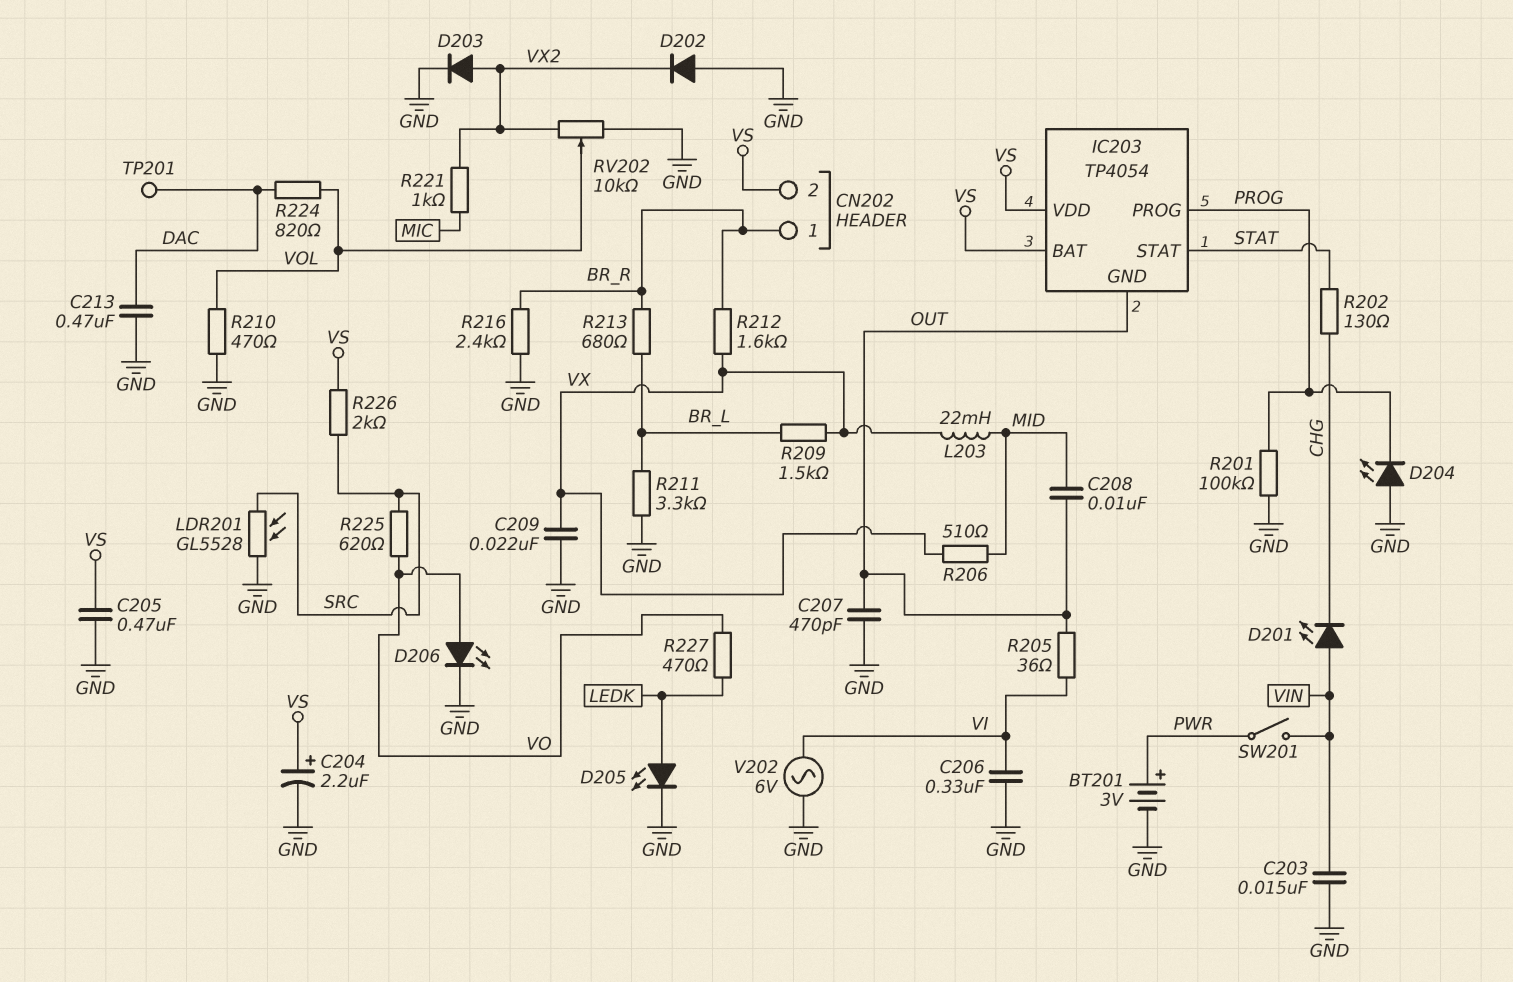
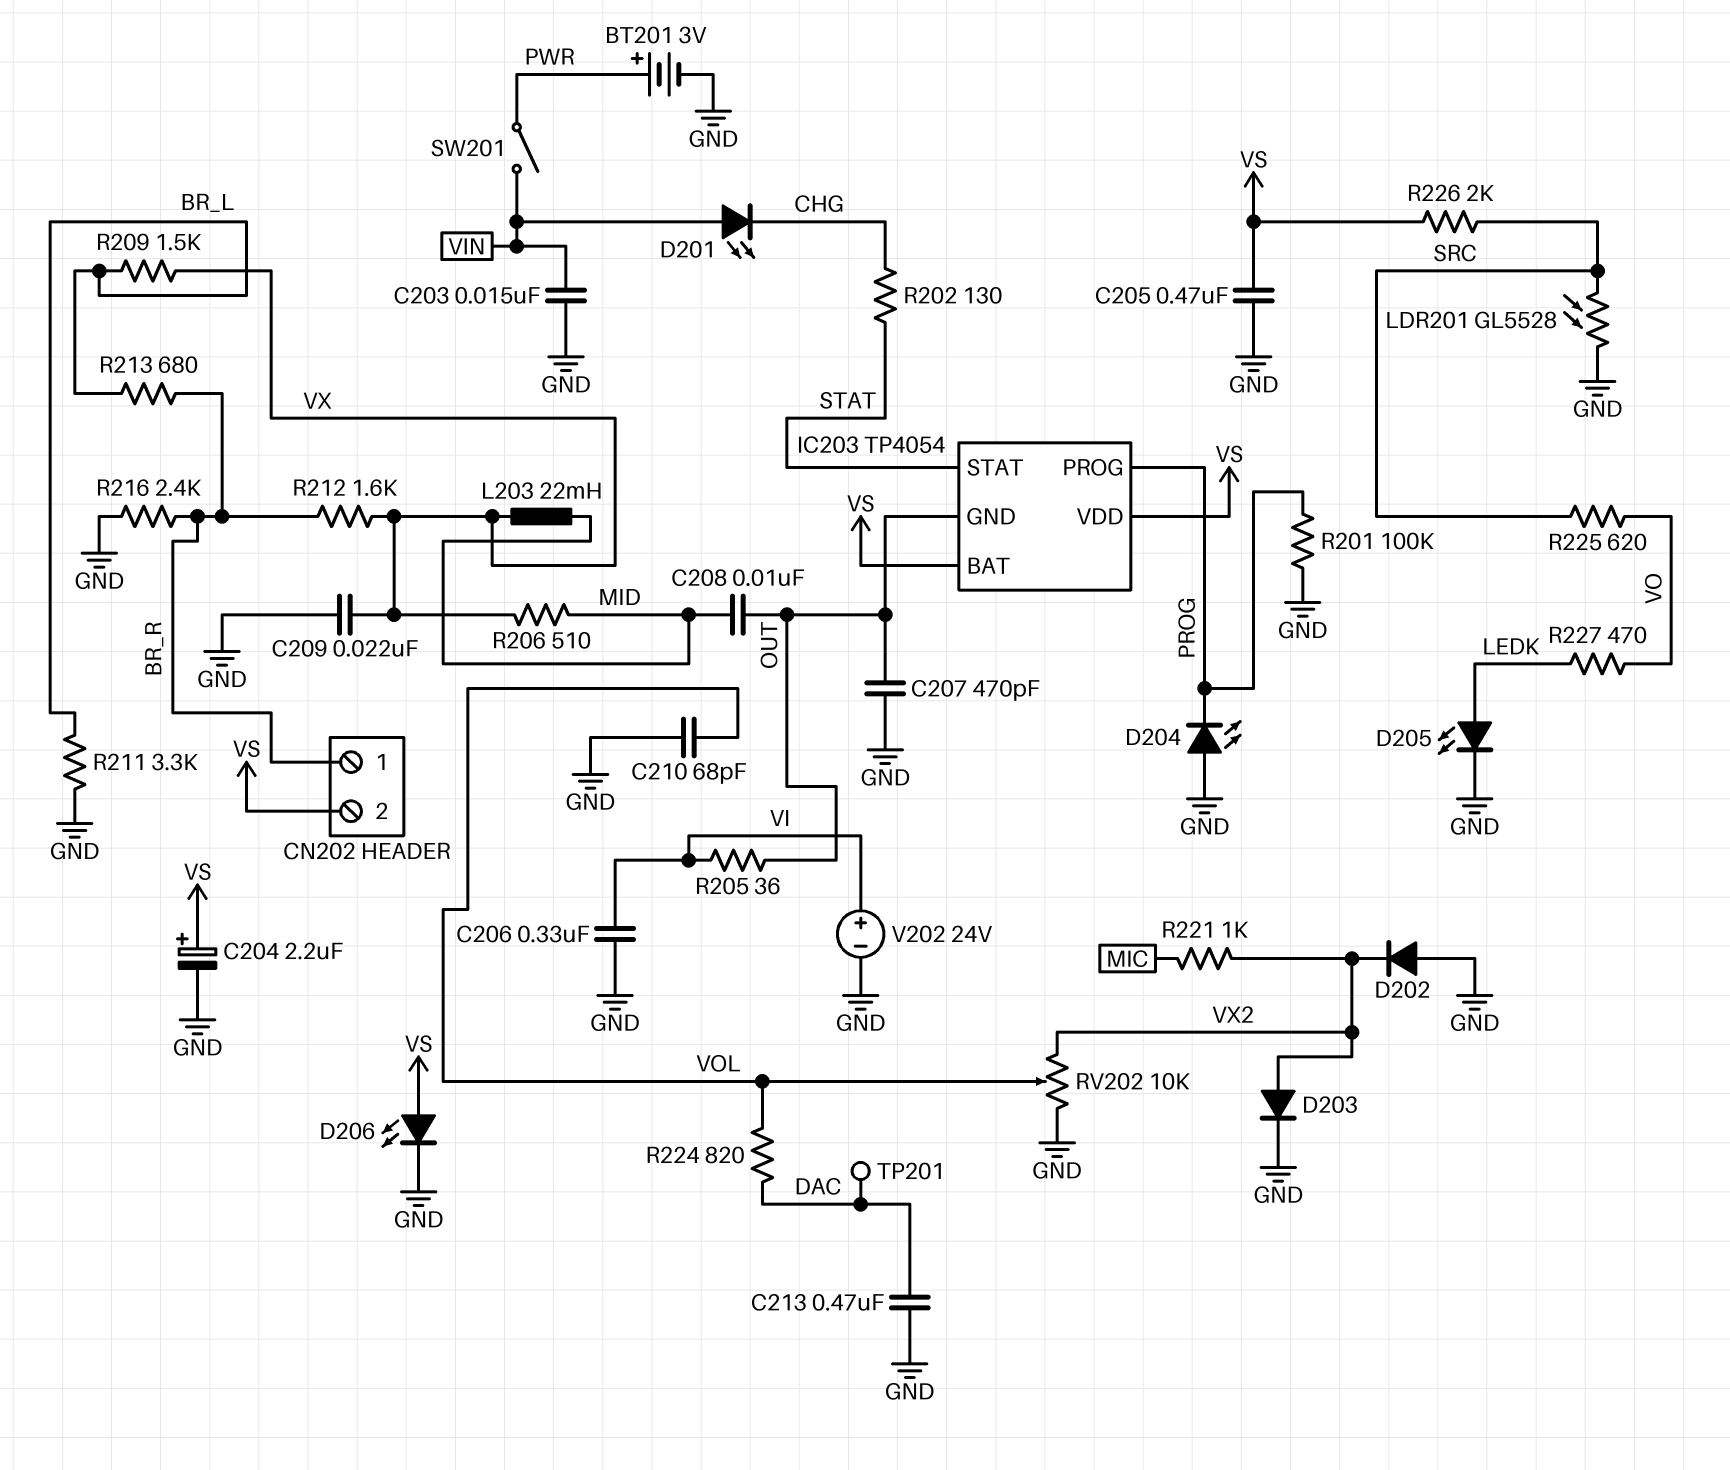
C210: none -> 68pF (GND, VOL)
D206: LED (A VO, K GND) -> LED (A VS, K GND)
R210: 470 (GND, VOL) -> none
V202: AC 6V (GND, VI) -> 24V (plus VI, minus GND)

